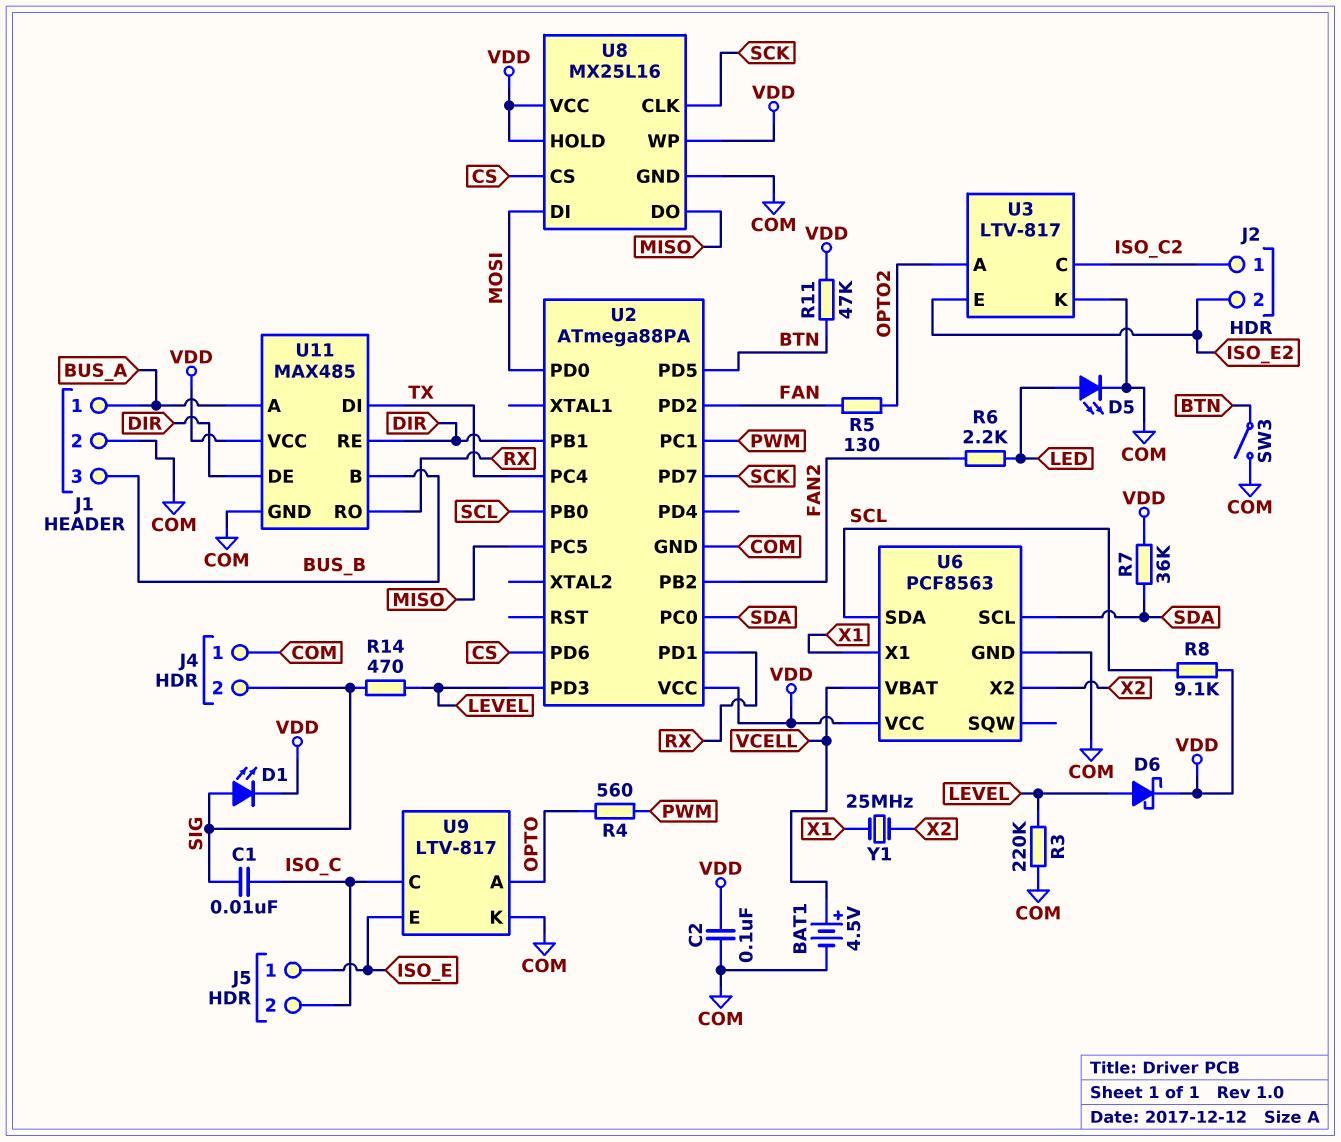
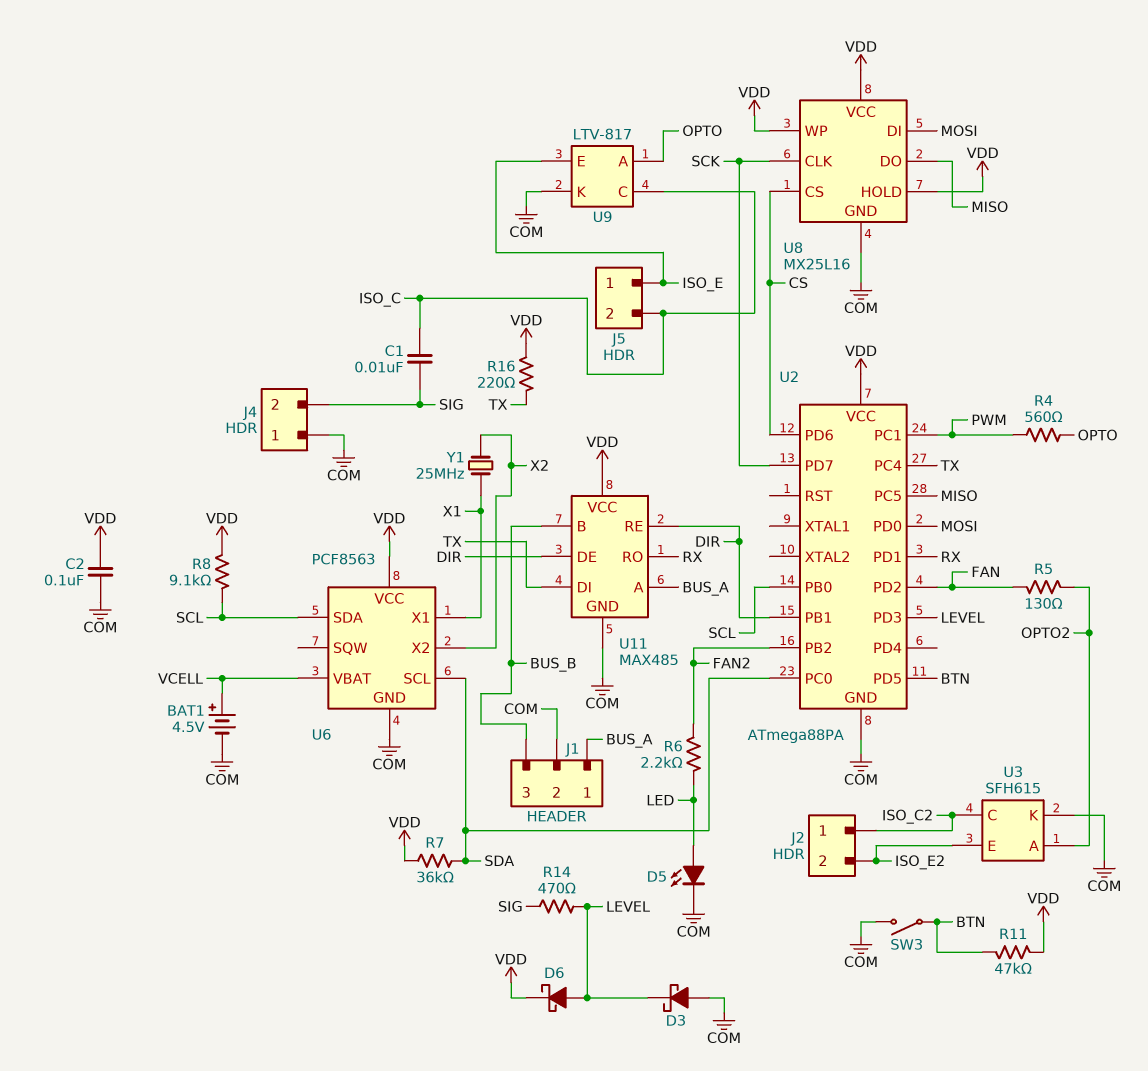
D1: LED (A SIG, K VDD) -> none
D3: none -> schottky (A COM, K LEVEL)
R3: 220k (COM, LEVEL) -> none
R16: none -> 220 (TX, VDD)
U3: LTV-817 -> SFH615

